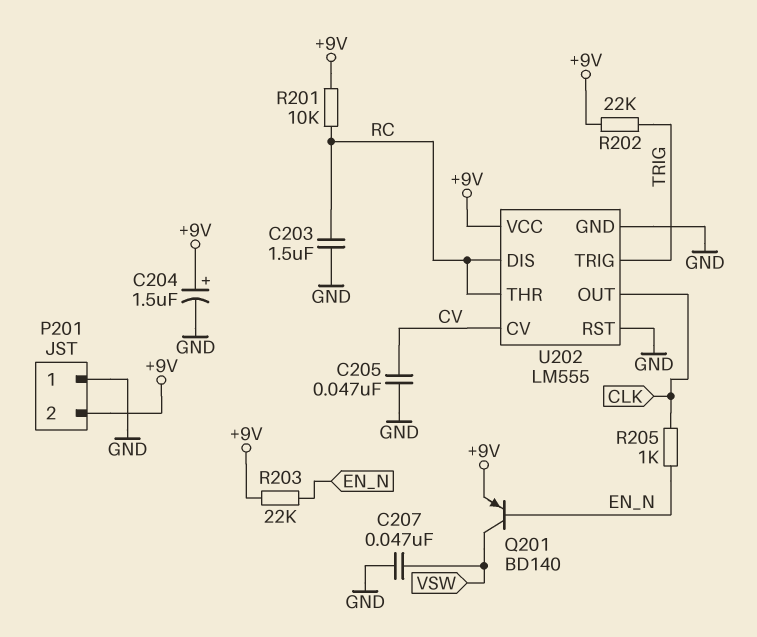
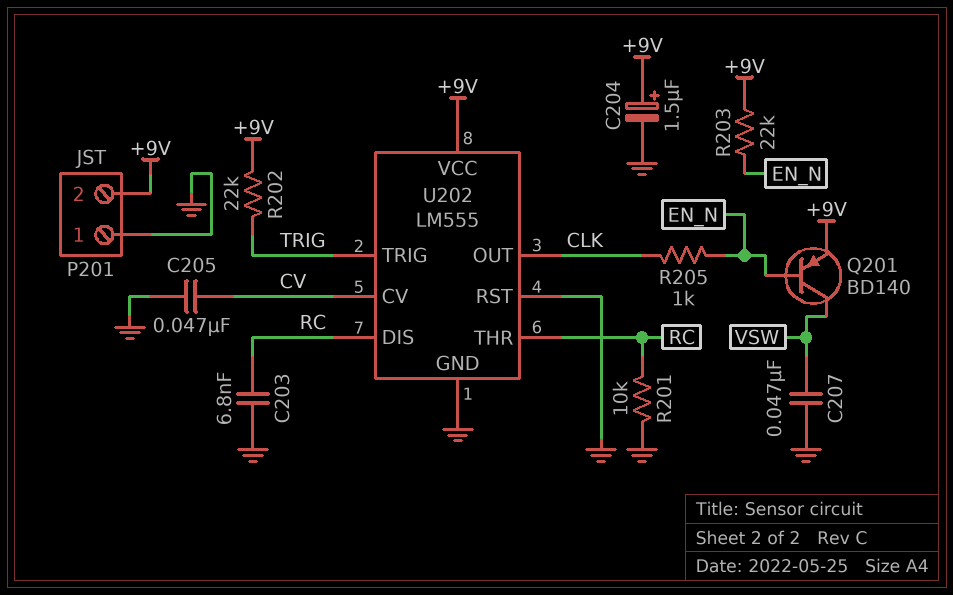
C203: 1.5uF (GND, RC) -> 6.8nF (GND, RC)
R201: 10k (+9V, RC) -> 10k (GND, RC)

